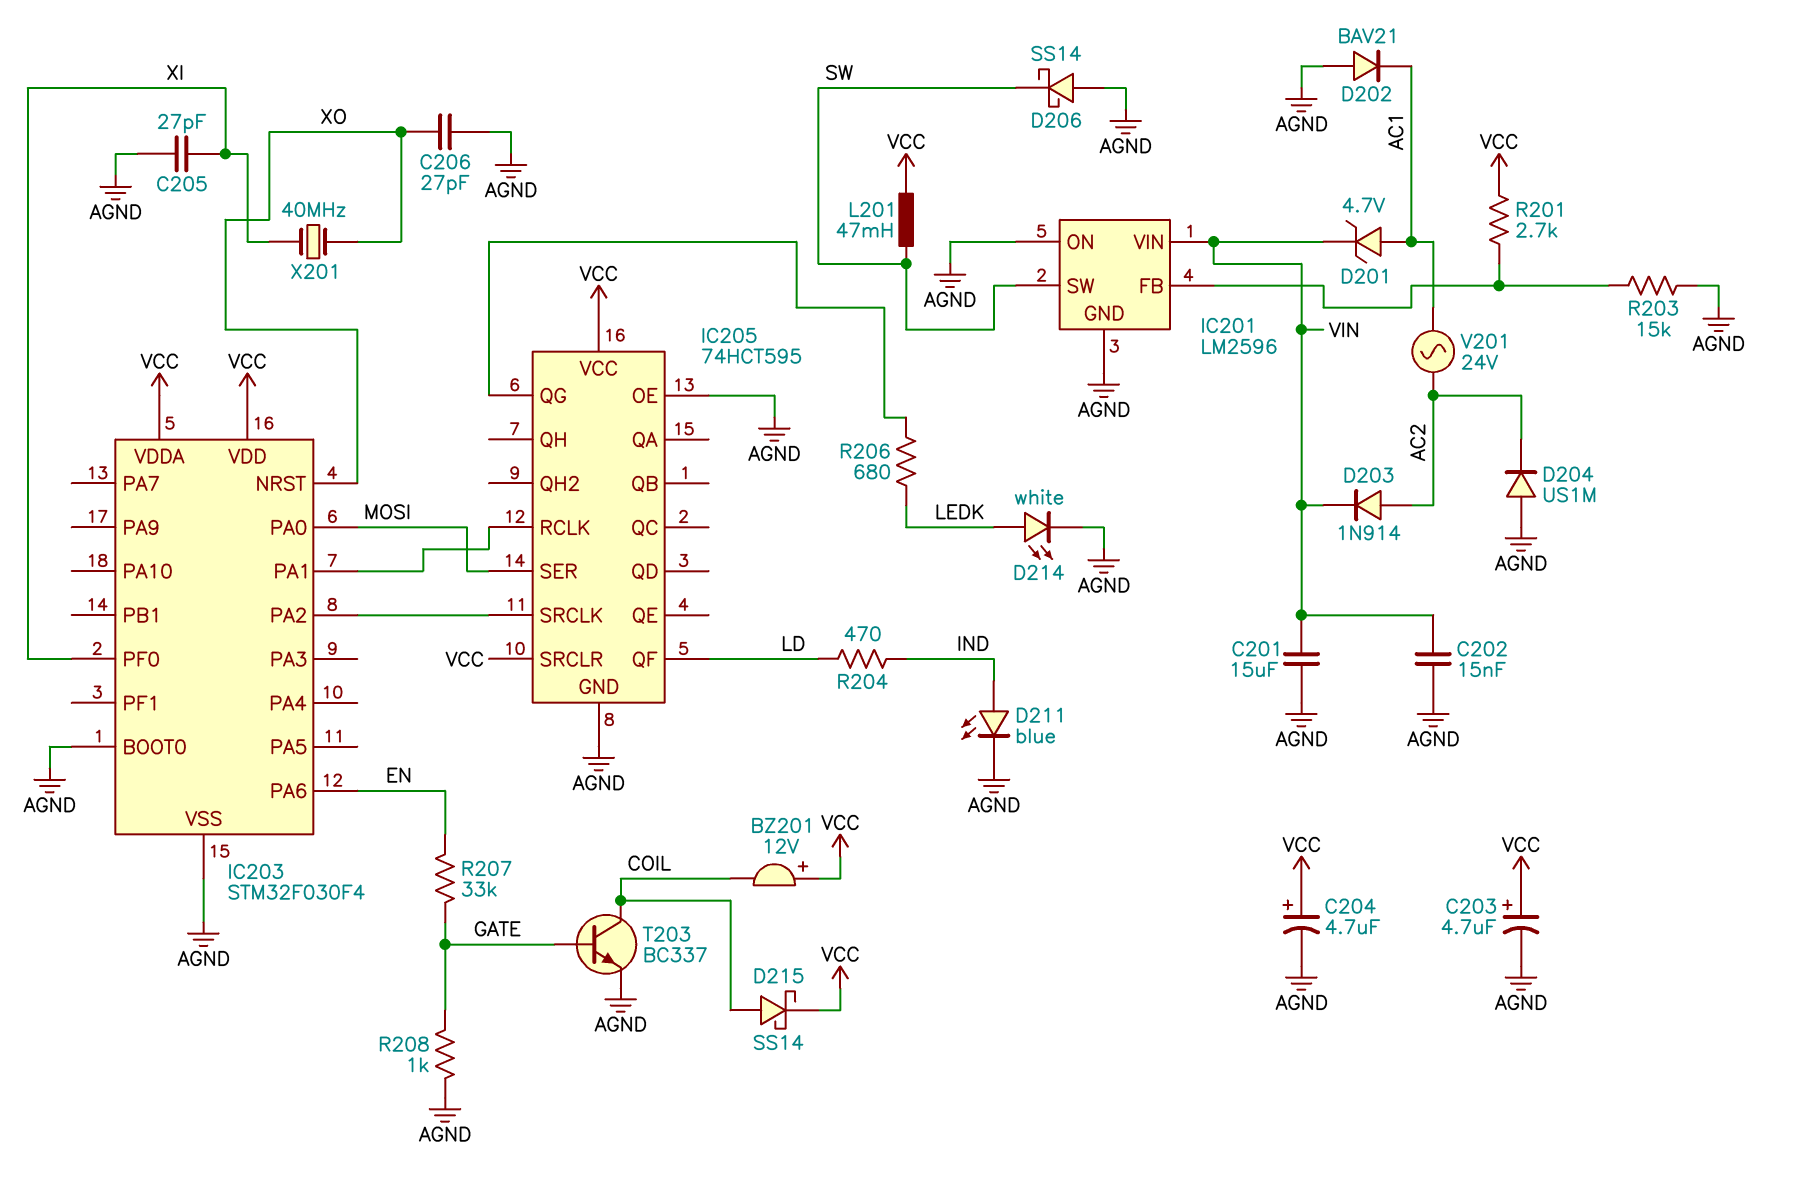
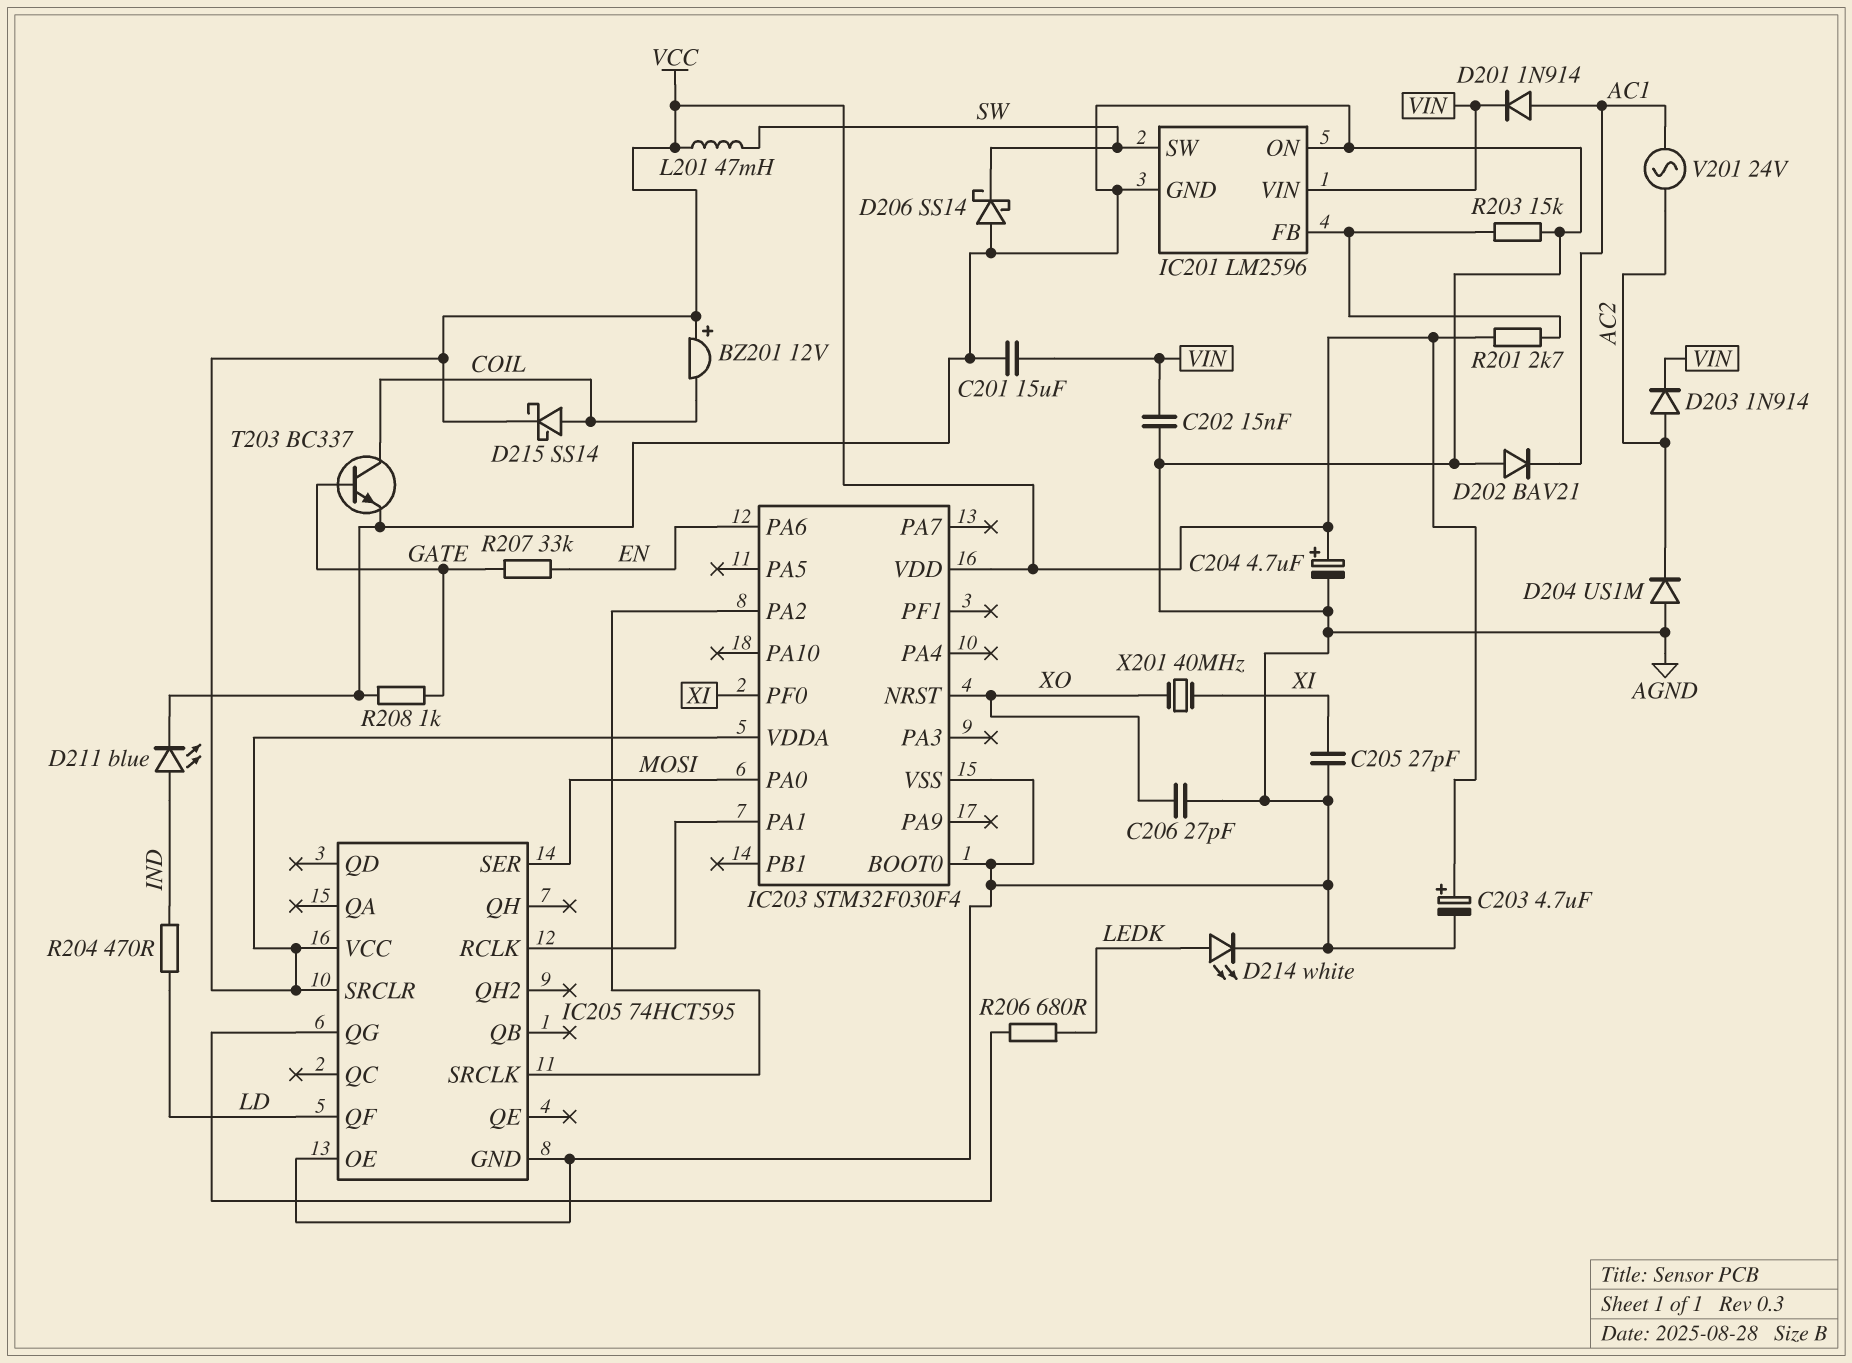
D201: zener 4.7V (A AC1, K VIN) -> diode 1N914 (A AC1, K VIN)

